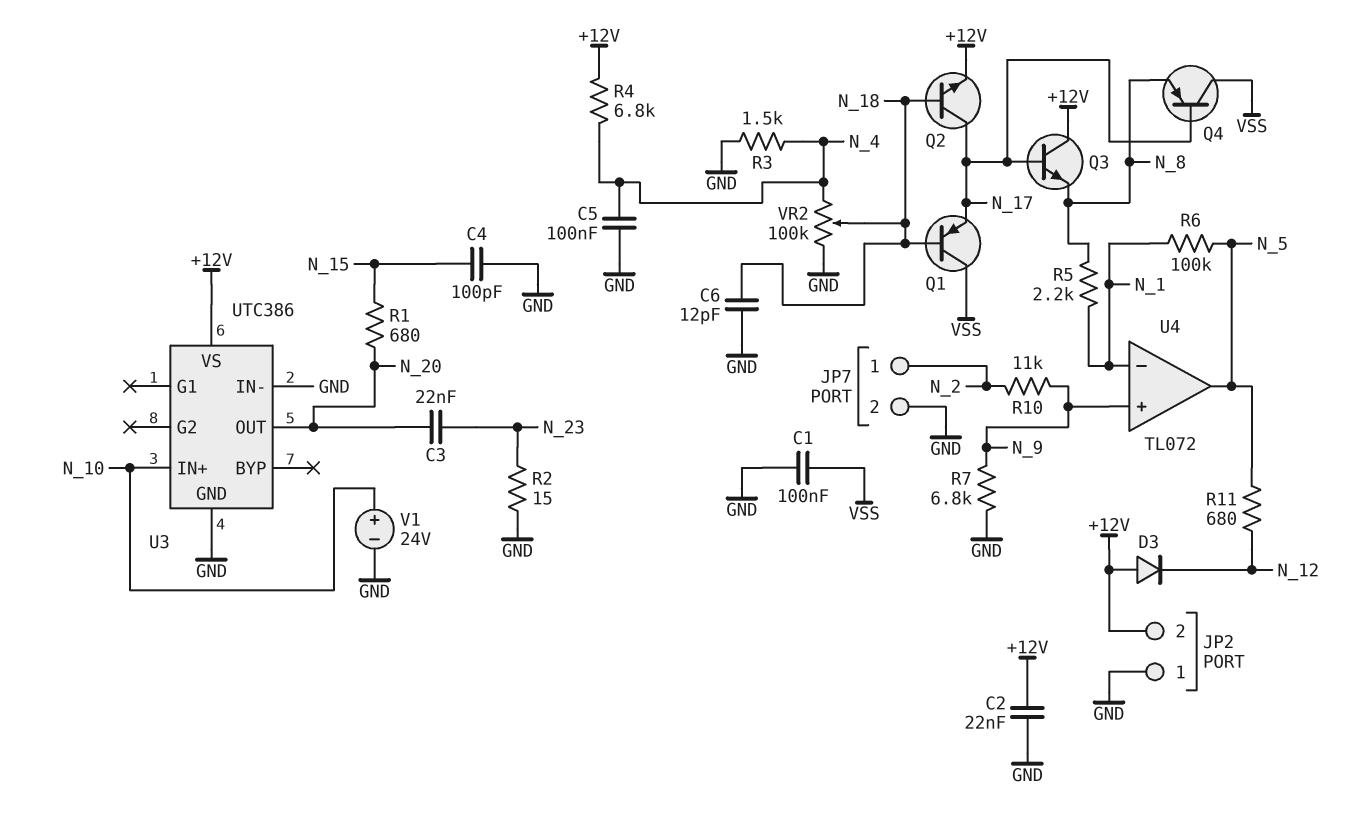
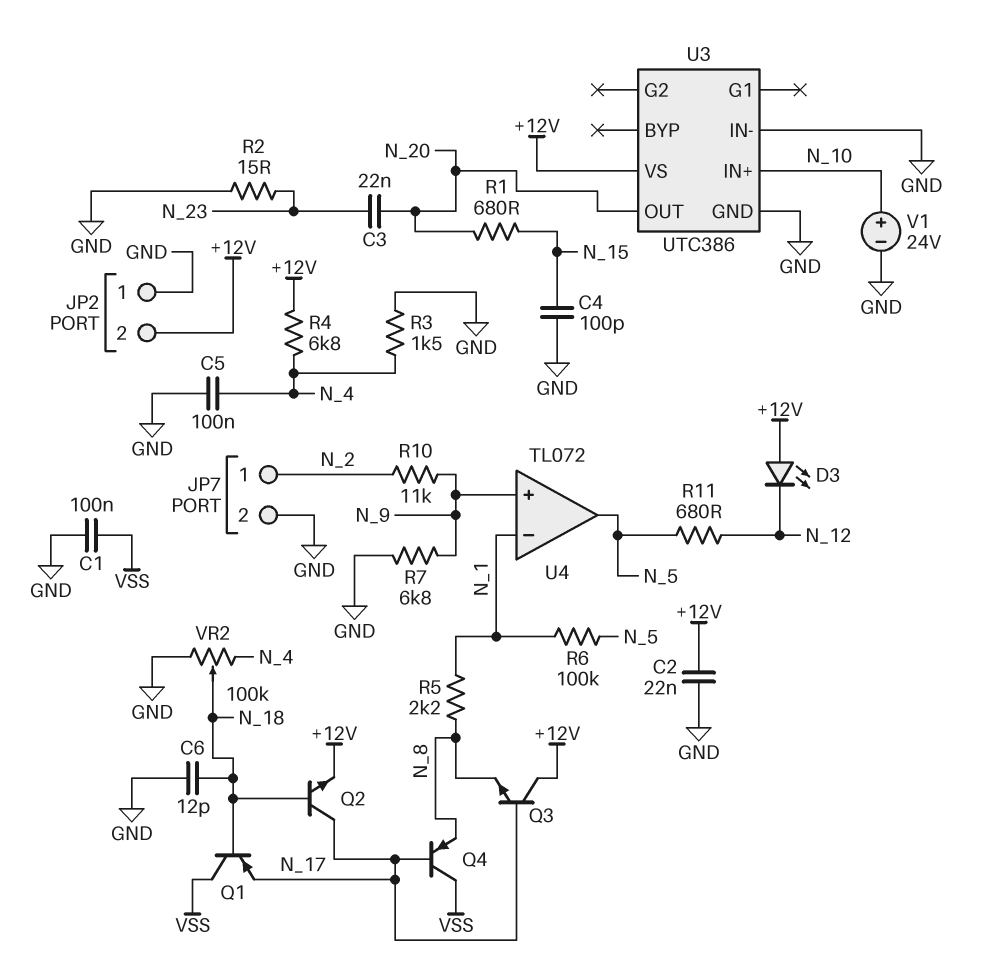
D3: diode (A +12V, K N_12) -> LED (A +12V, K N_12)

